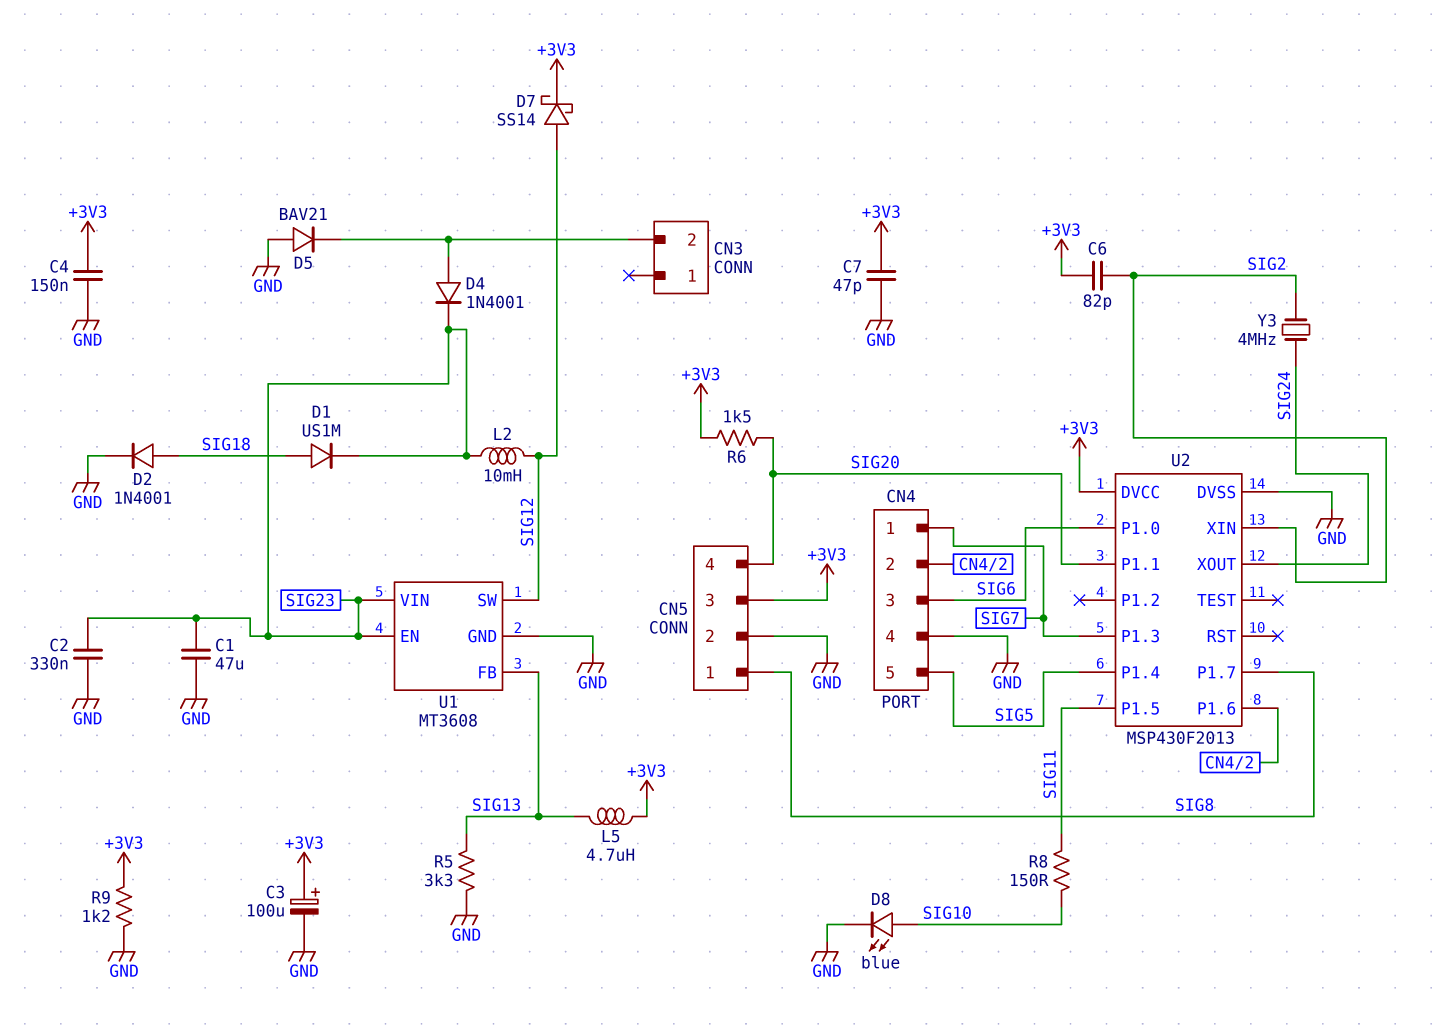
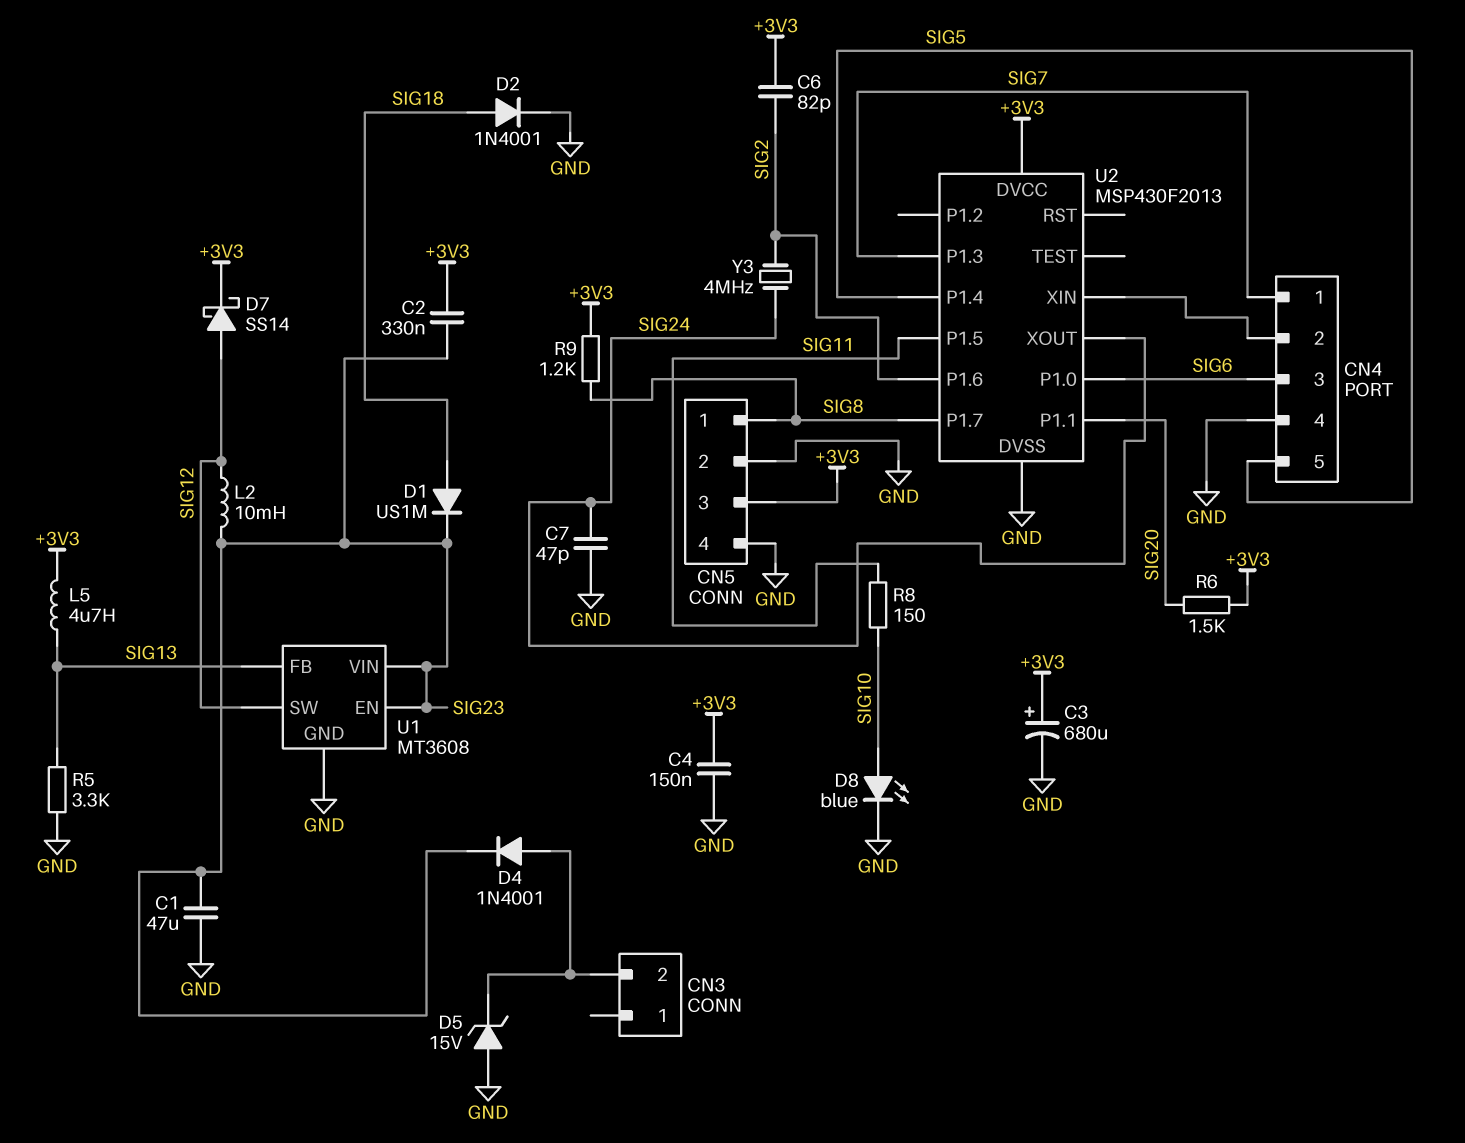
C2: 330nF (GND, SIG23) -> 330nF (+3V3, SIG23)
C3: 100uF (plus +3V3, minus GND) -> 680uF (plus +3V3, minus GND)
C7: 47pF (+3V3, GND) -> 47pF (GND, SIG24)
CN5 pin 4: SIG20 -> GND
D5: diode BAV21 (A GND, K CN3/2) -> zener 15V (A GND, K CN3/2)
R9: 1.2k (+3V3, GND) -> 1.2k (+3V3, SIG8)
U2 pin P1.6: CN4/2 -> SIG2
U2 pin XIN: SIG2 -> CN4/2

